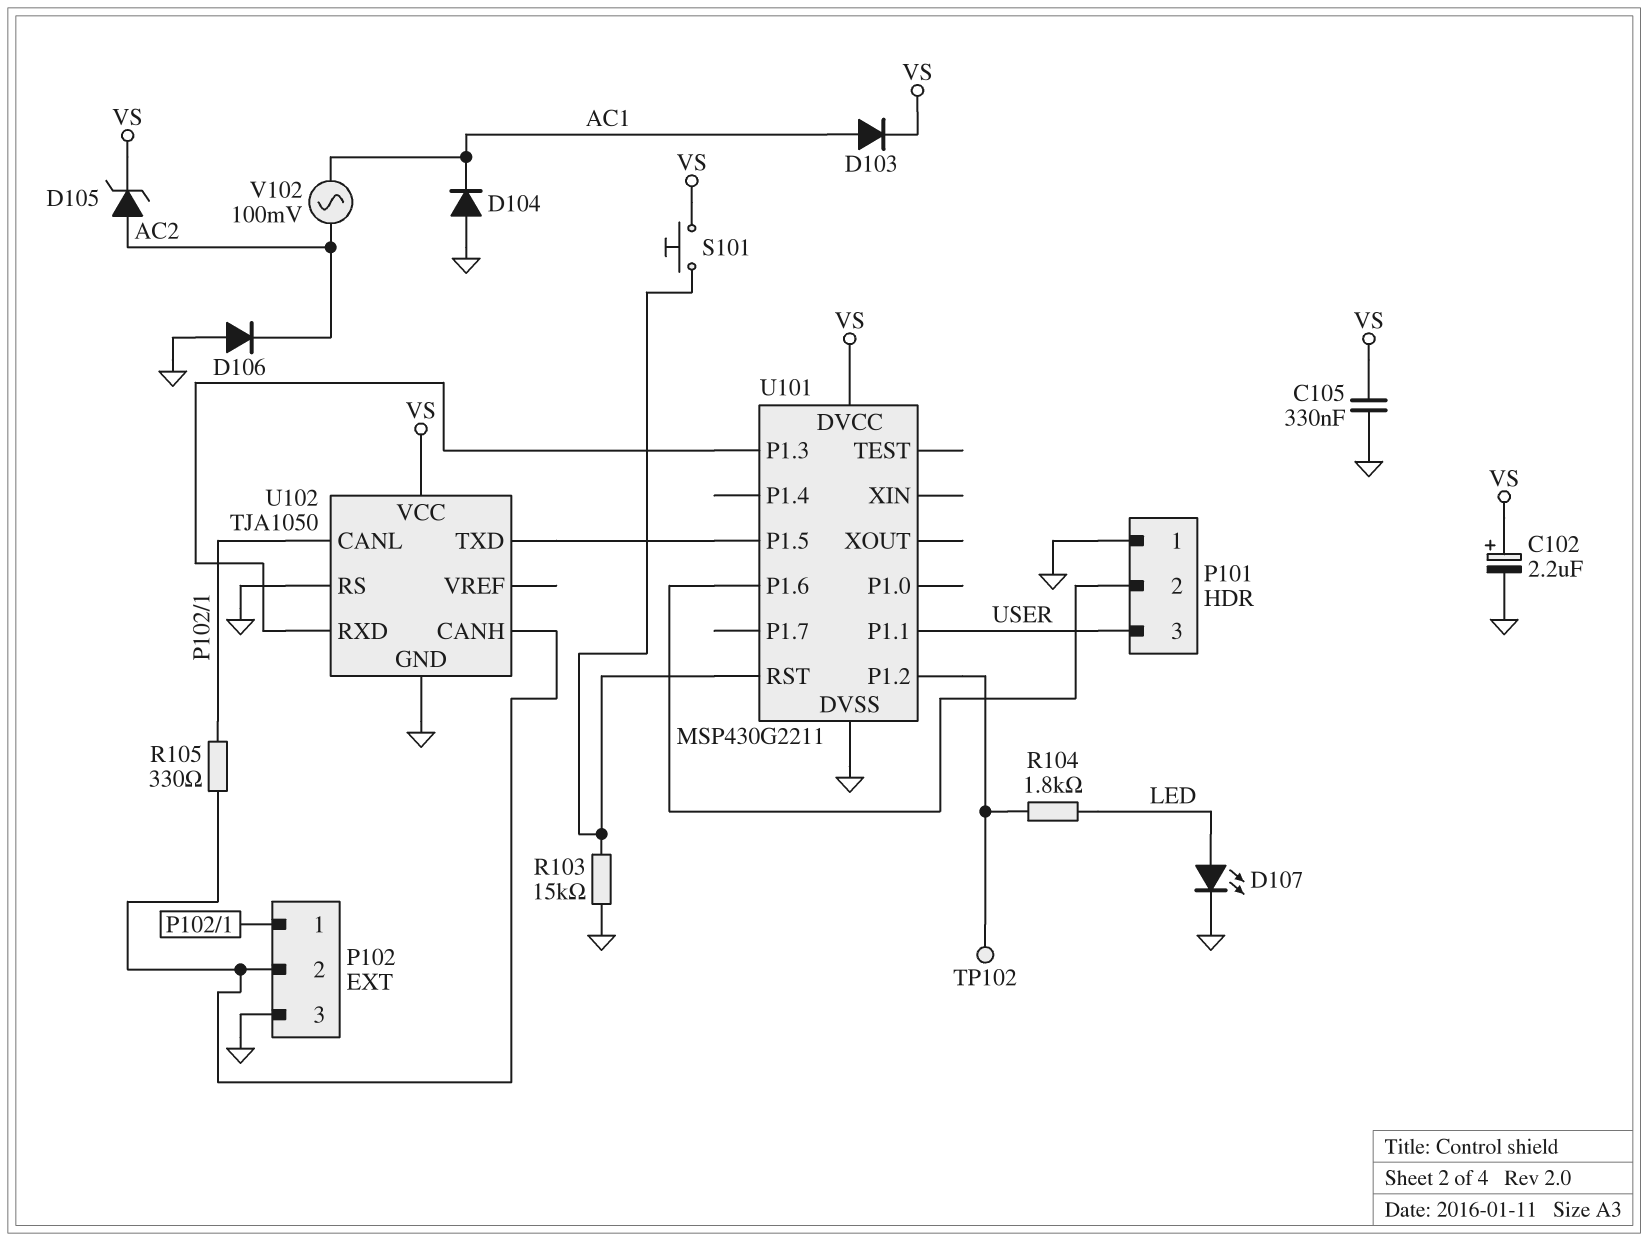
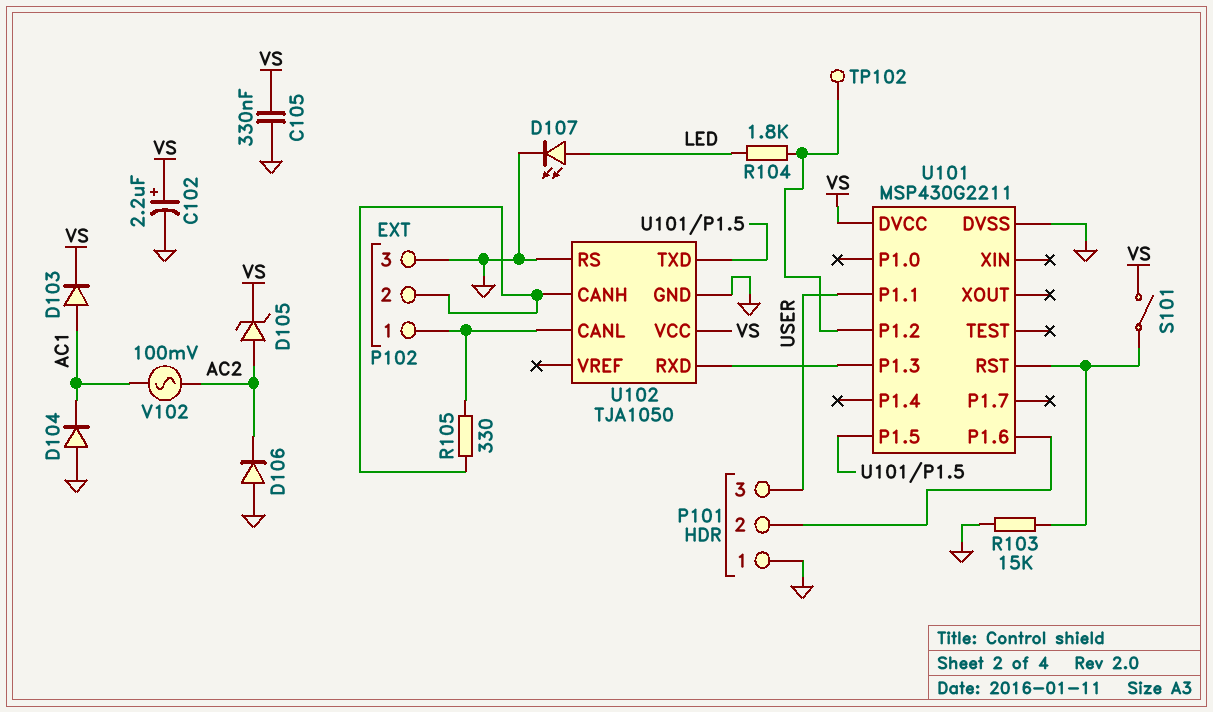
S101: button (U101/RST, VS) -> switch (U101/RST, VS)

